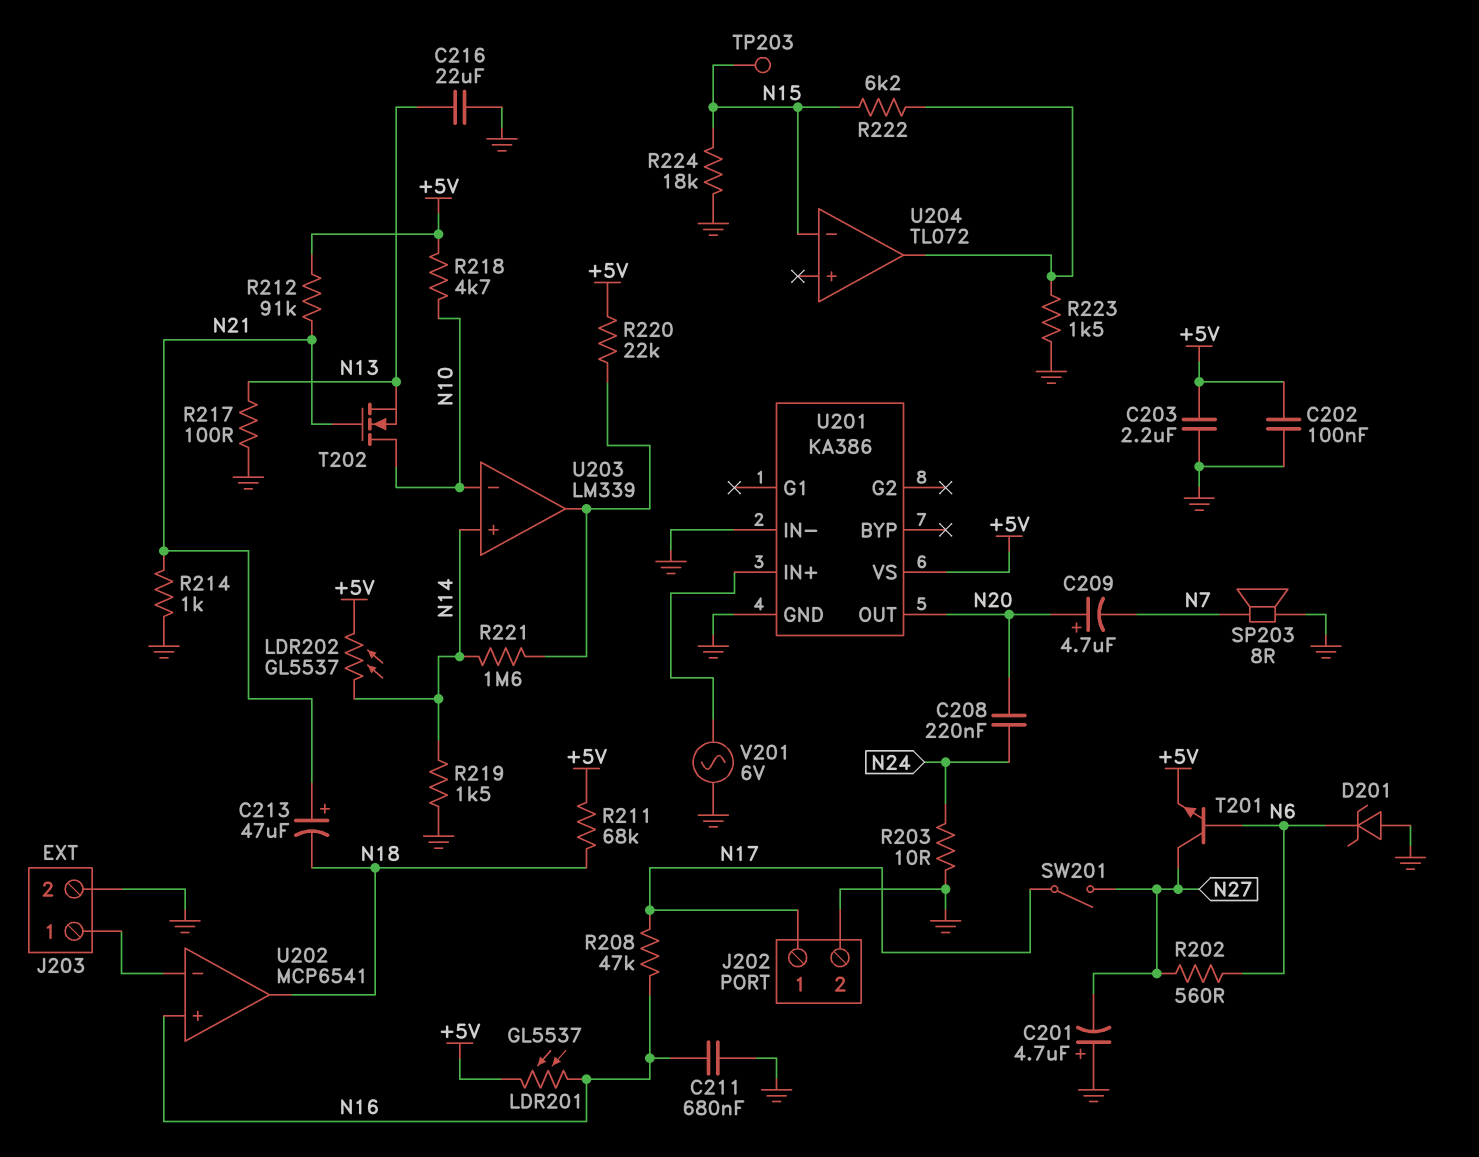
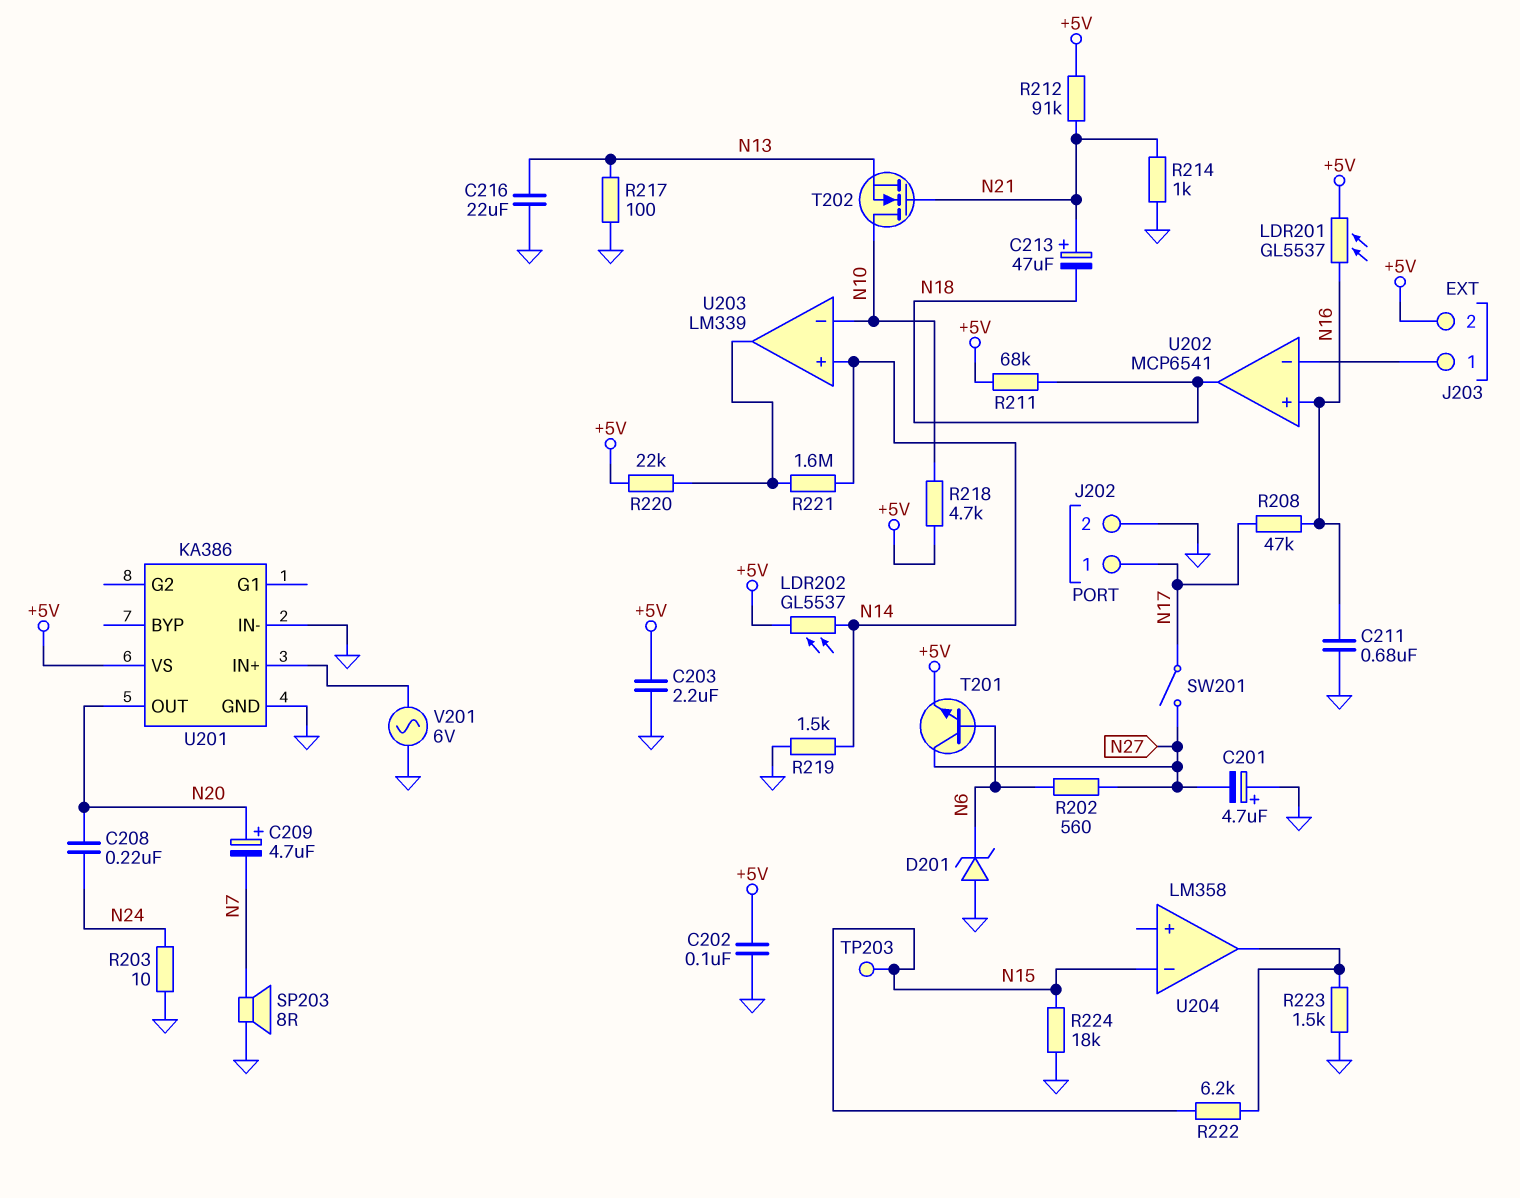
J203 pin 2: GND -> +5V
U204: TL072 -> LM358

